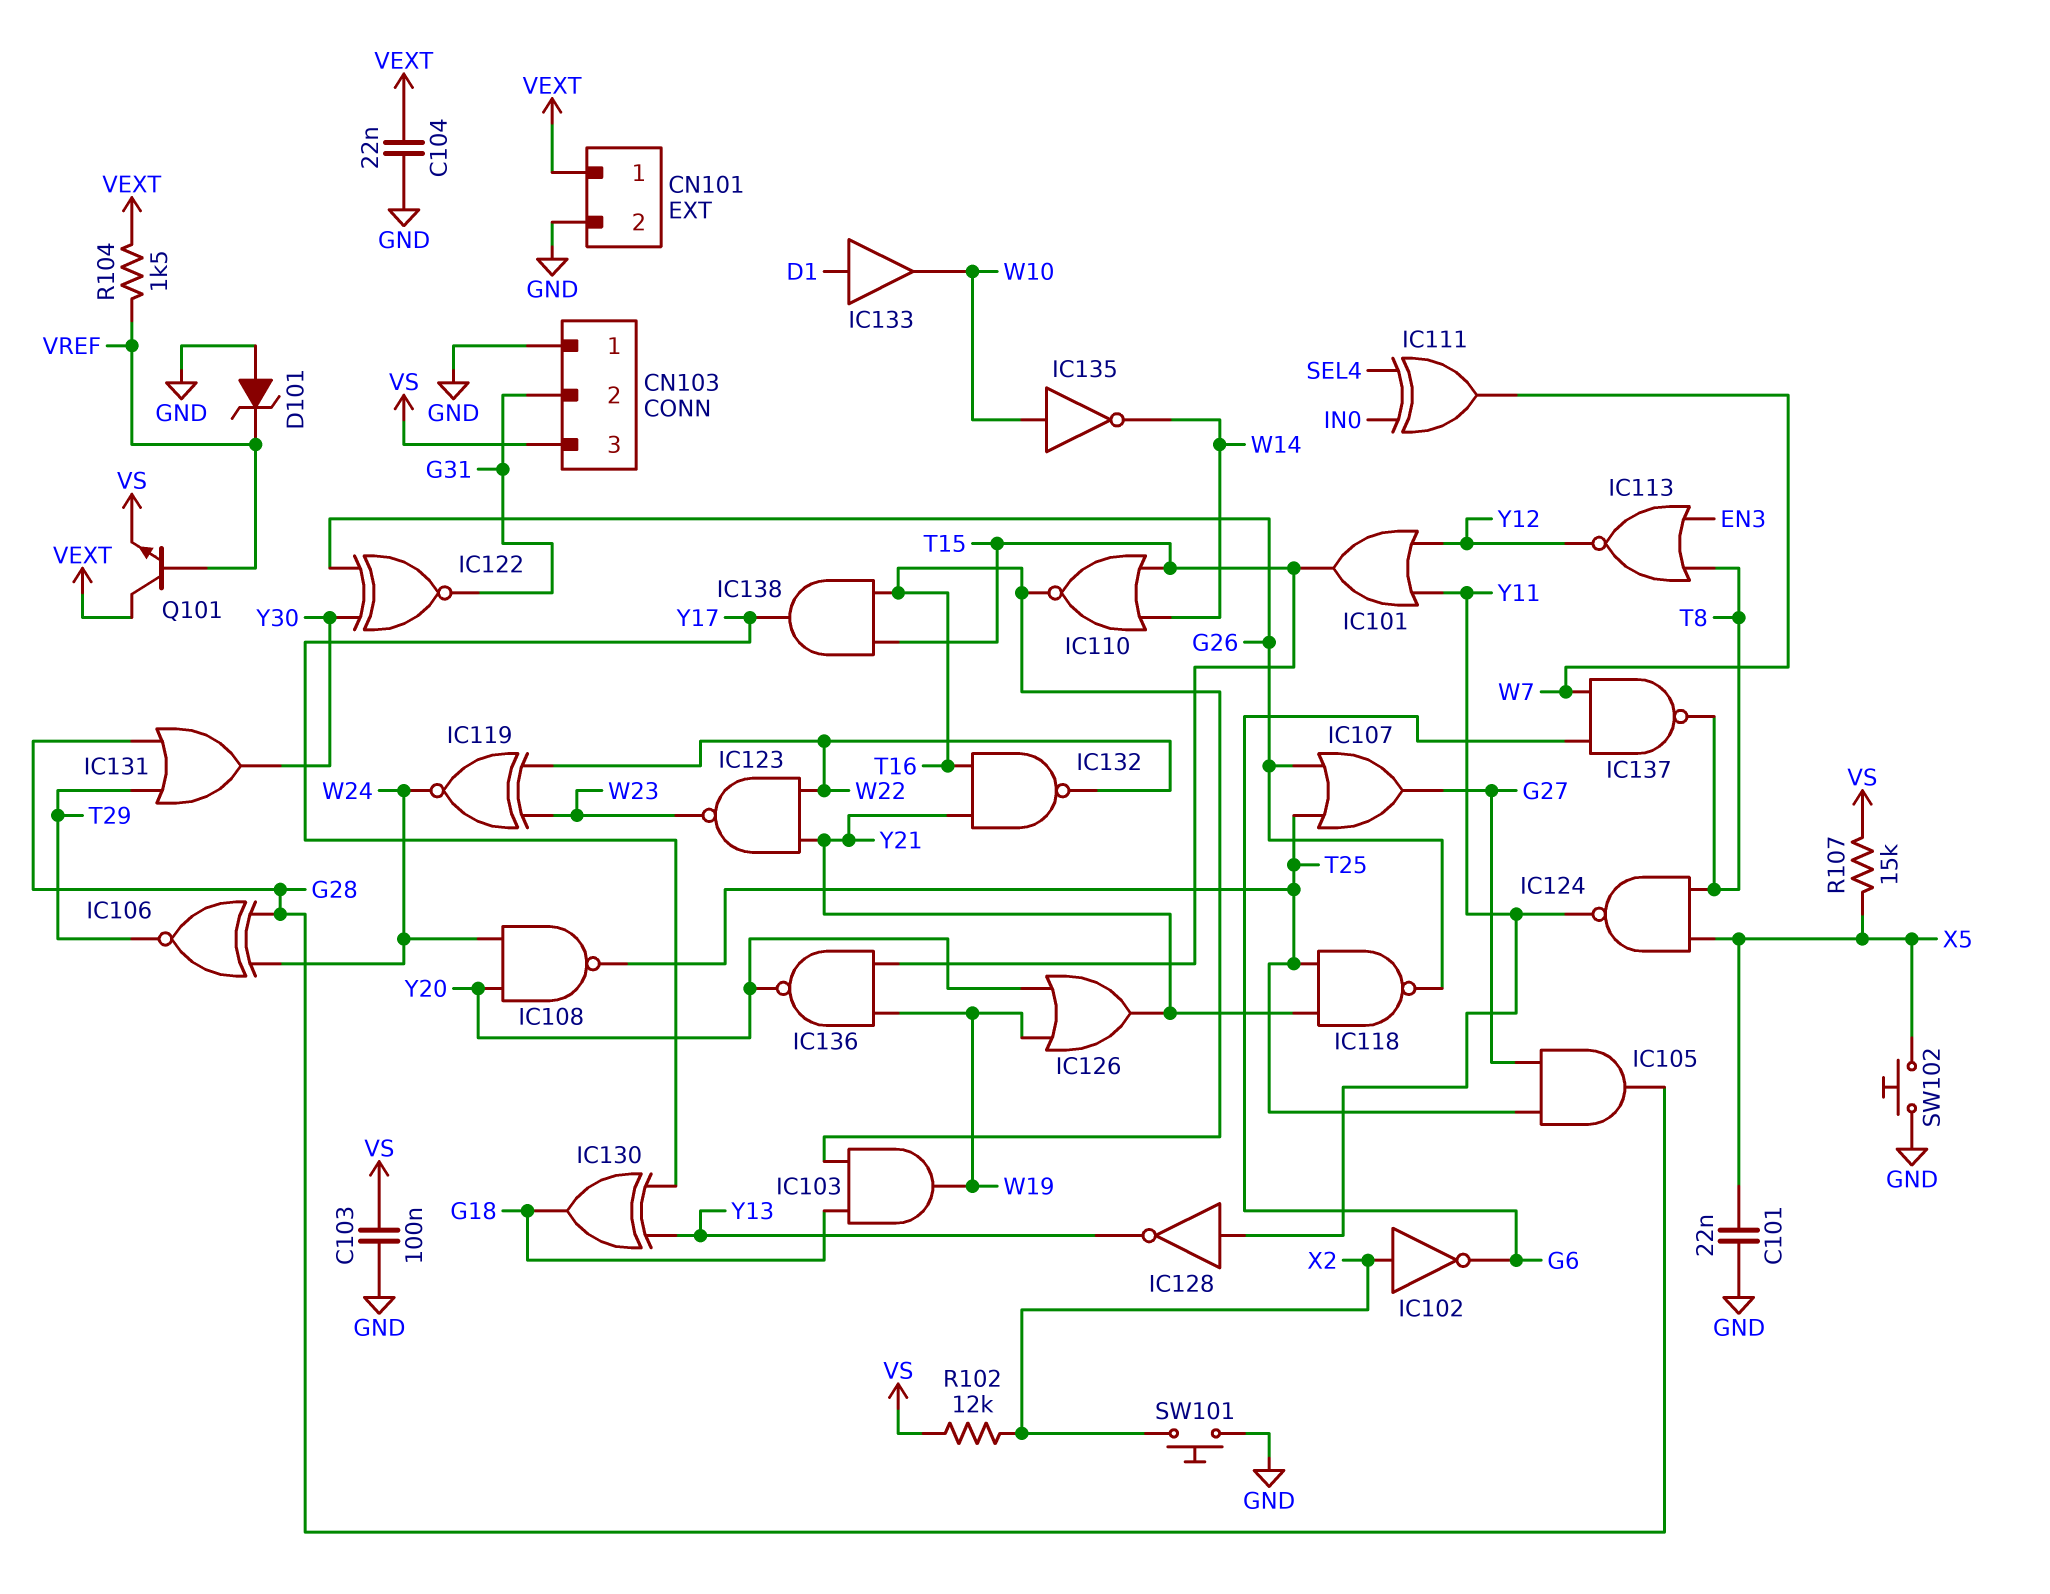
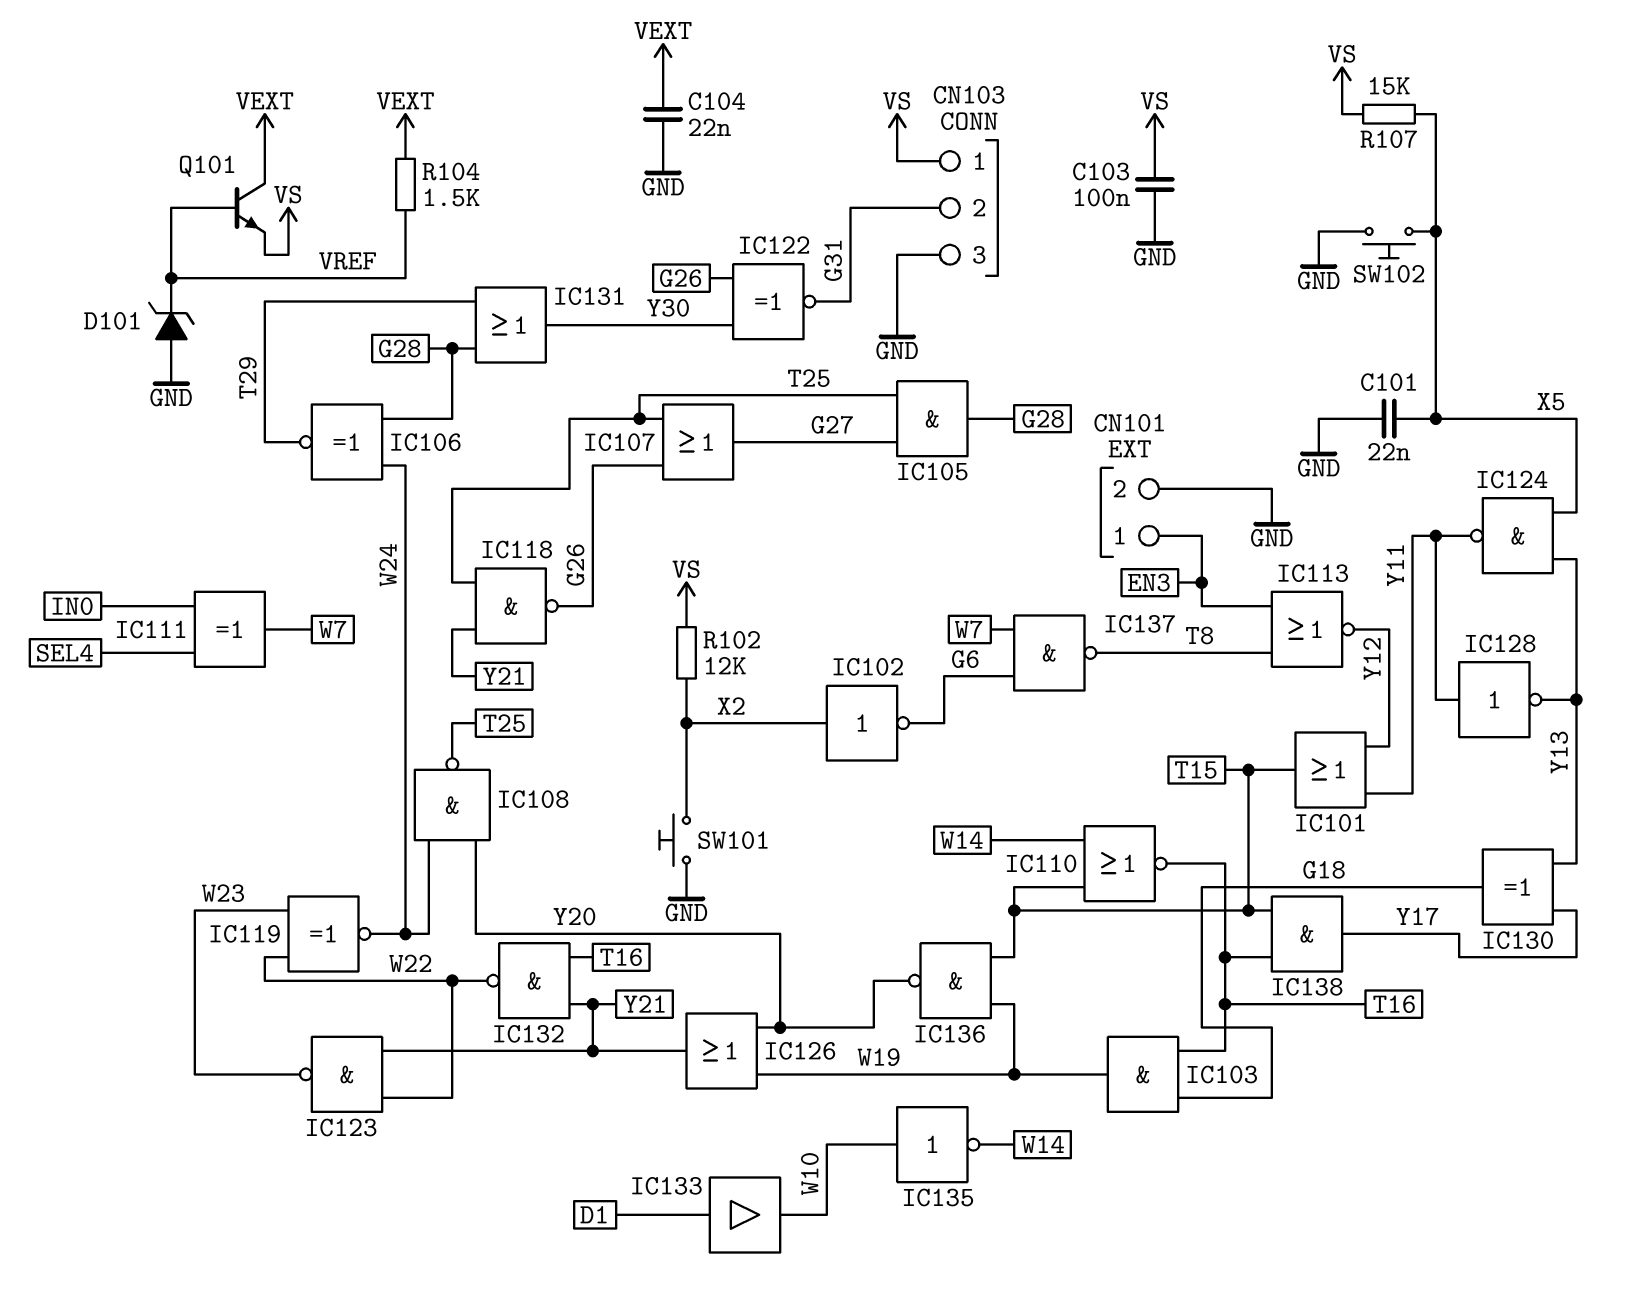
CN101 pin 1: VEXT -> EN3
CN103 pin 1: GND -> VS
CN103 pin 3: VS -> GND
IC124: NAND (in T8, in X5, out Y11) -> NAND (in X5, in Y13, out Y11)

